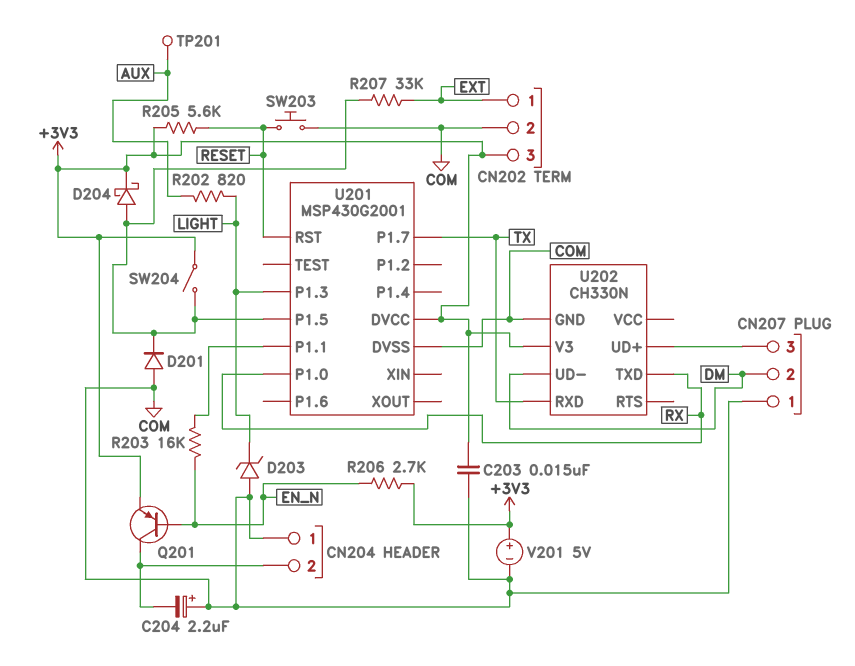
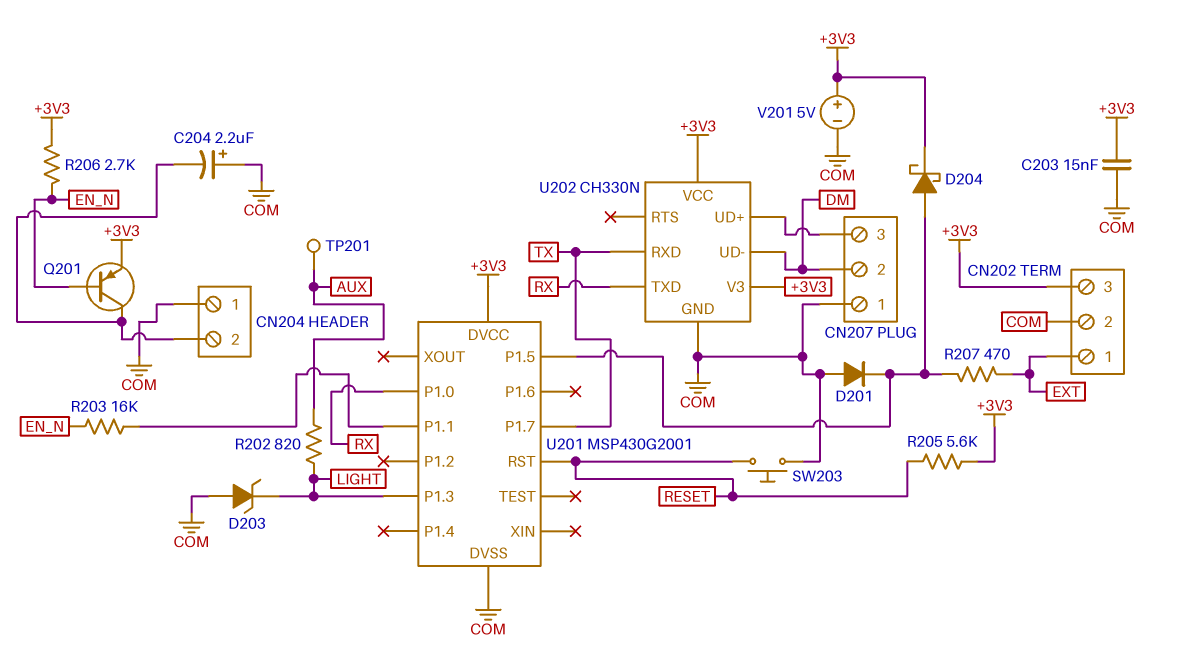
R207: 33k (EXT, U201/P1.5) -> 470 (EXT, U201/P1.5)
SW204: switch (+3V3, U201/P1.5) -> none
U202 pin VCC: none -> +3V3

